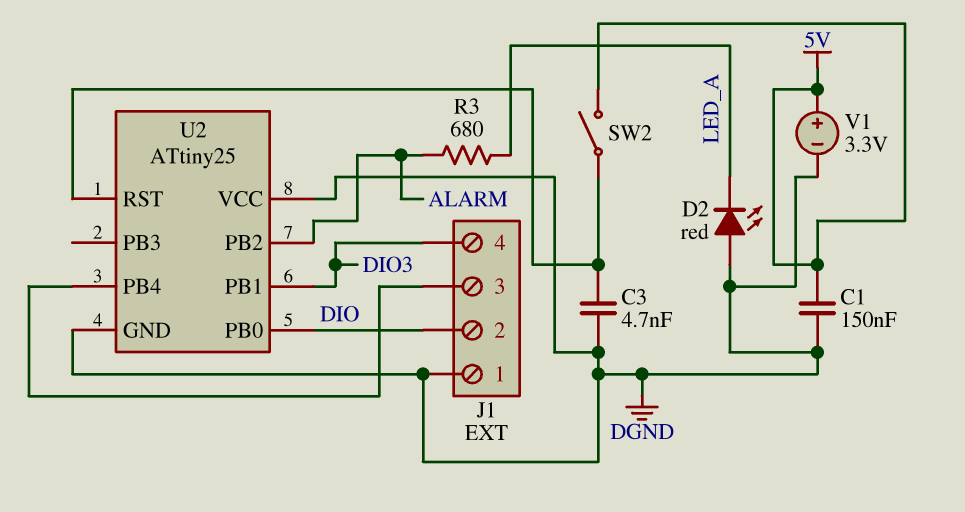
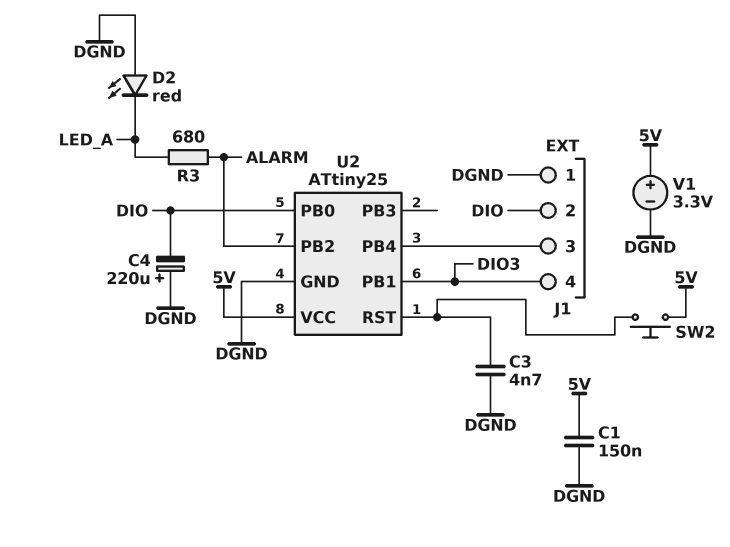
C4: none -> 220uF (plus DGND, minus DIO)
SW2: switch (5V, U2/RST) -> button (5V, U2/RST)
U2 pin VCC: DGND -> 5V

